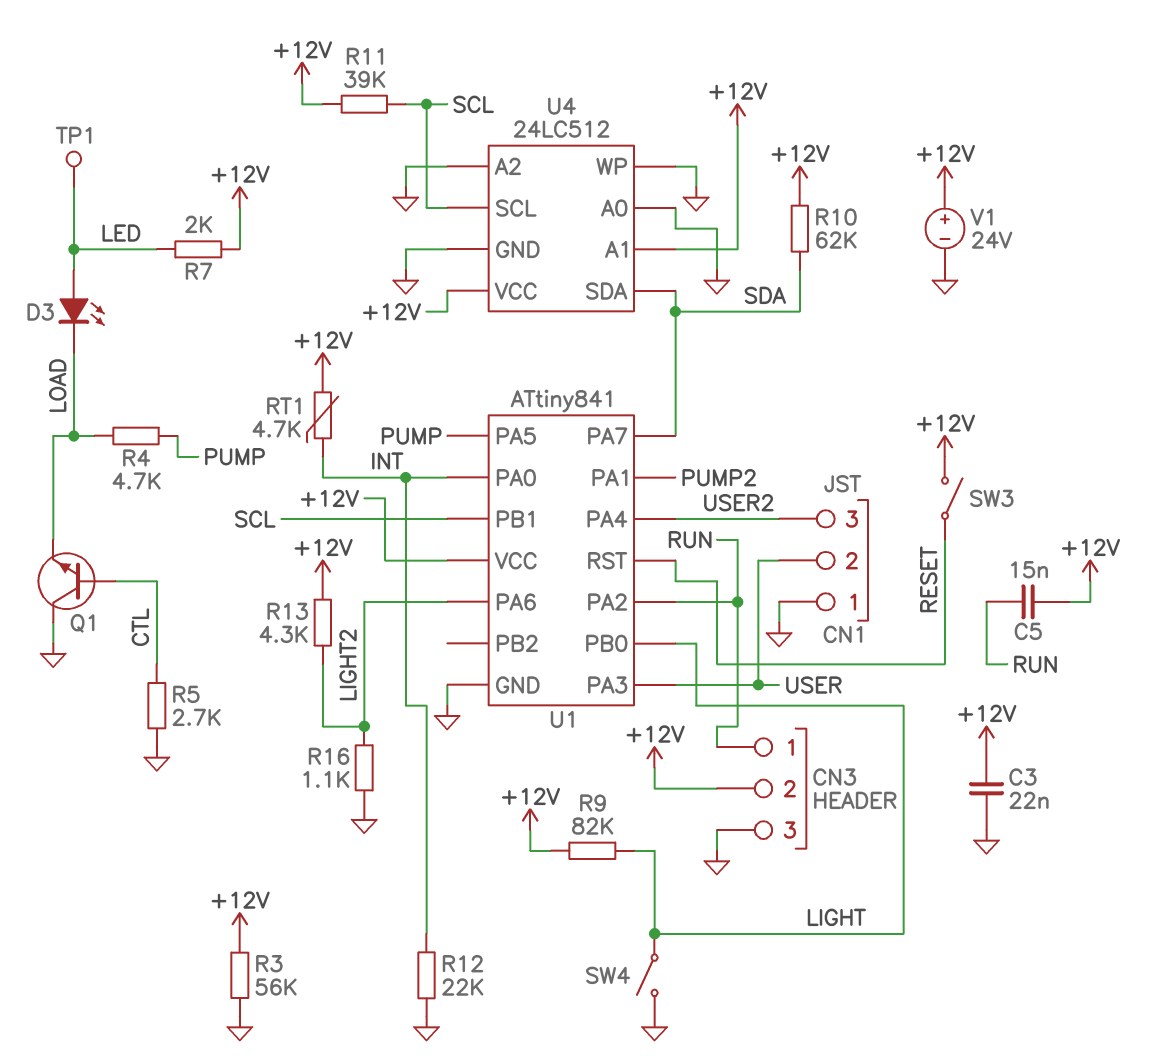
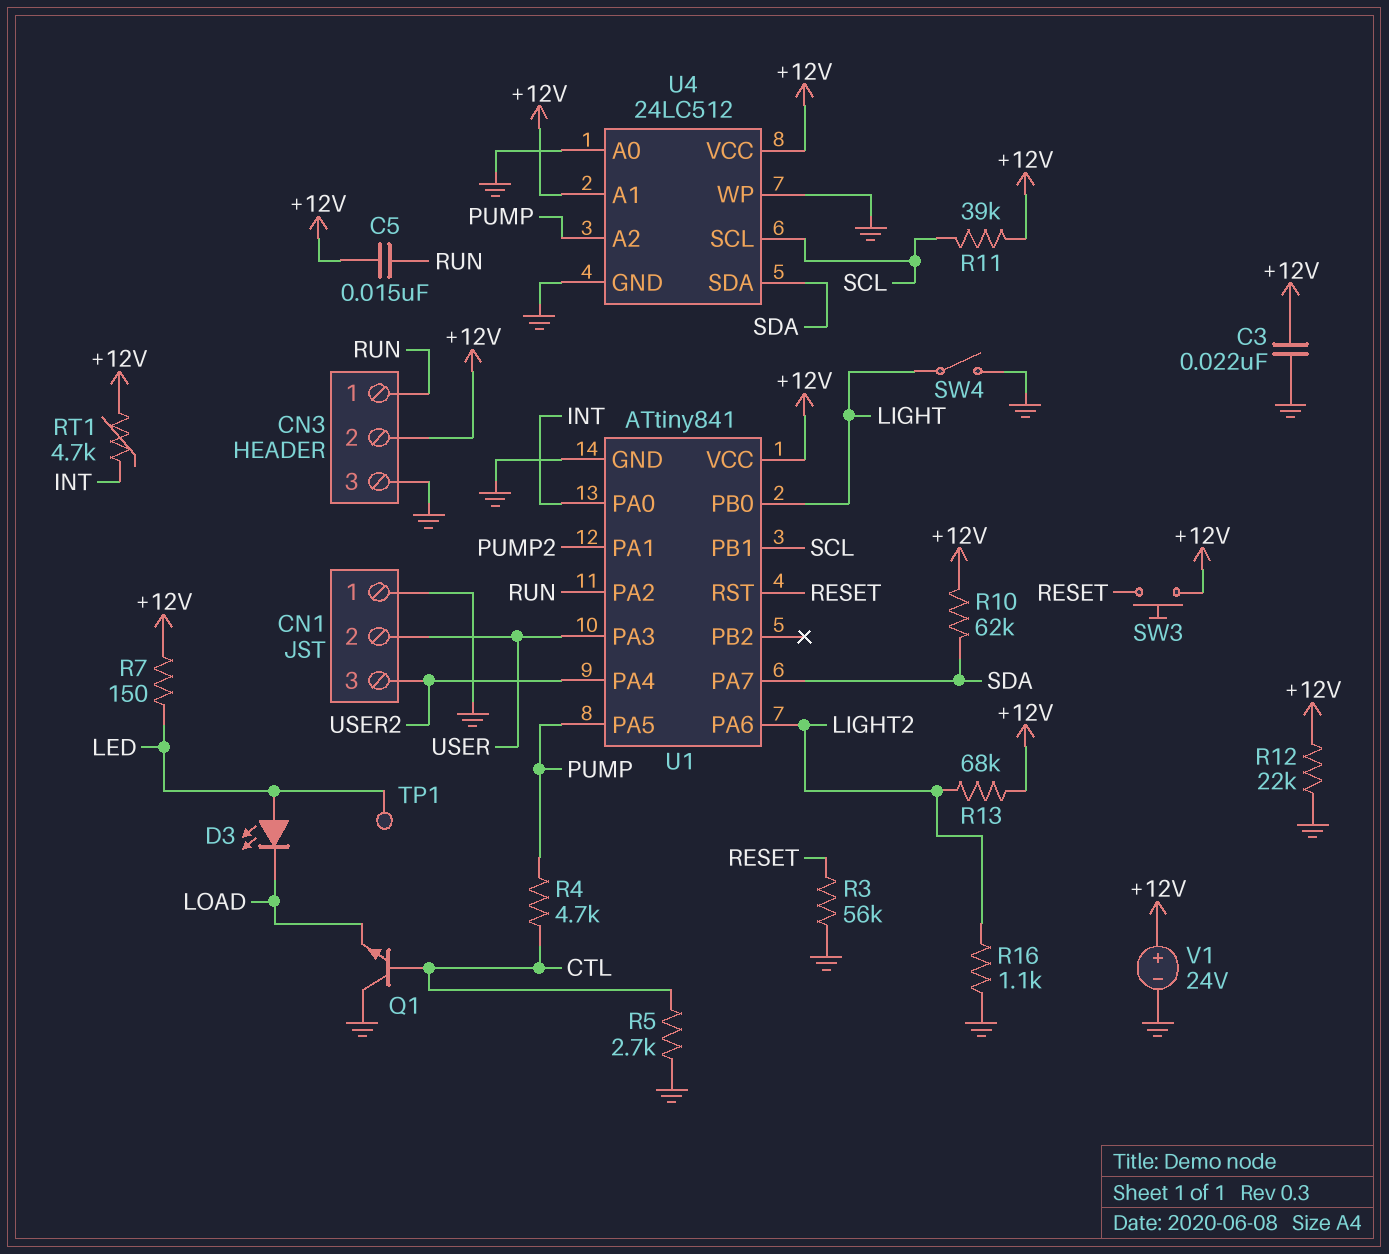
R3: 56k (+12V, GND) -> 56k (GND, RESET)
R4: 4.7k (LOAD, PUMP) -> 4.7k (CTL, PUMP)
R7: 2k (+12V, LED) -> 150 (+12V, LED)
R9: 82k (+12V, LIGHT) -> none
R12: 22k (GND, INT) -> 22k (+12V, GND)
R13: 4.3k (+12V, LIGHT2) -> 68k (+12V, LIGHT2)
SW3: switch (+12V, RESET) -> button (+12V, RESET)
U4 pin A2: GND -> PUMP

